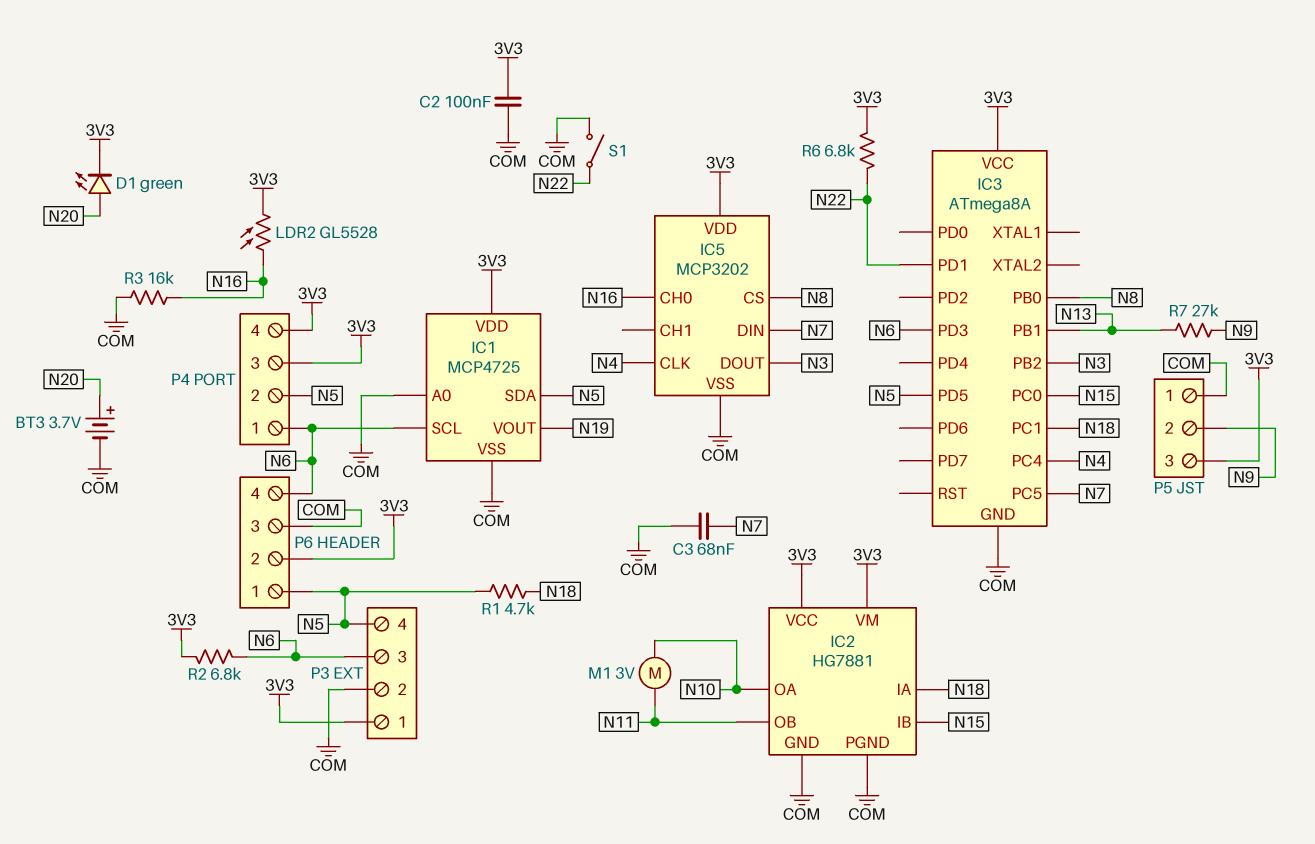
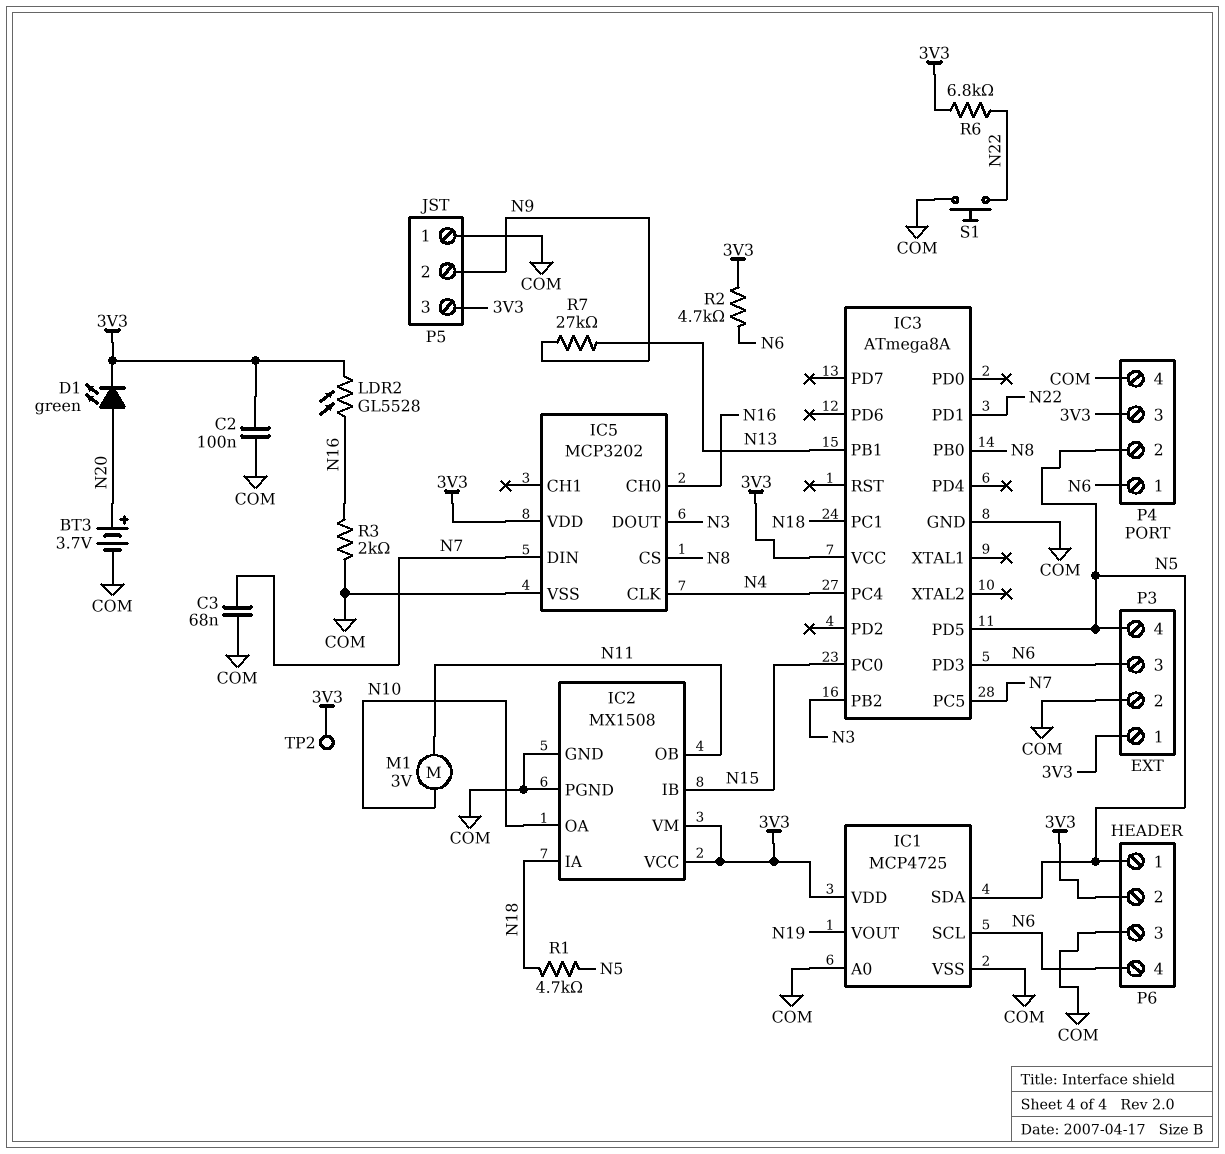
IC2: HG7881 -> MX1508
P4 pin 4: 3V3 -> COM
R2: 6.8k (3V3, N6) -> 4.7k (3V3, N6)
R3: 16k (COM, N16) -> 2k (COM, N16)
S1: switch (COM, N22) -> button (COM, N22)
TP2: none -> test point (3V3)

